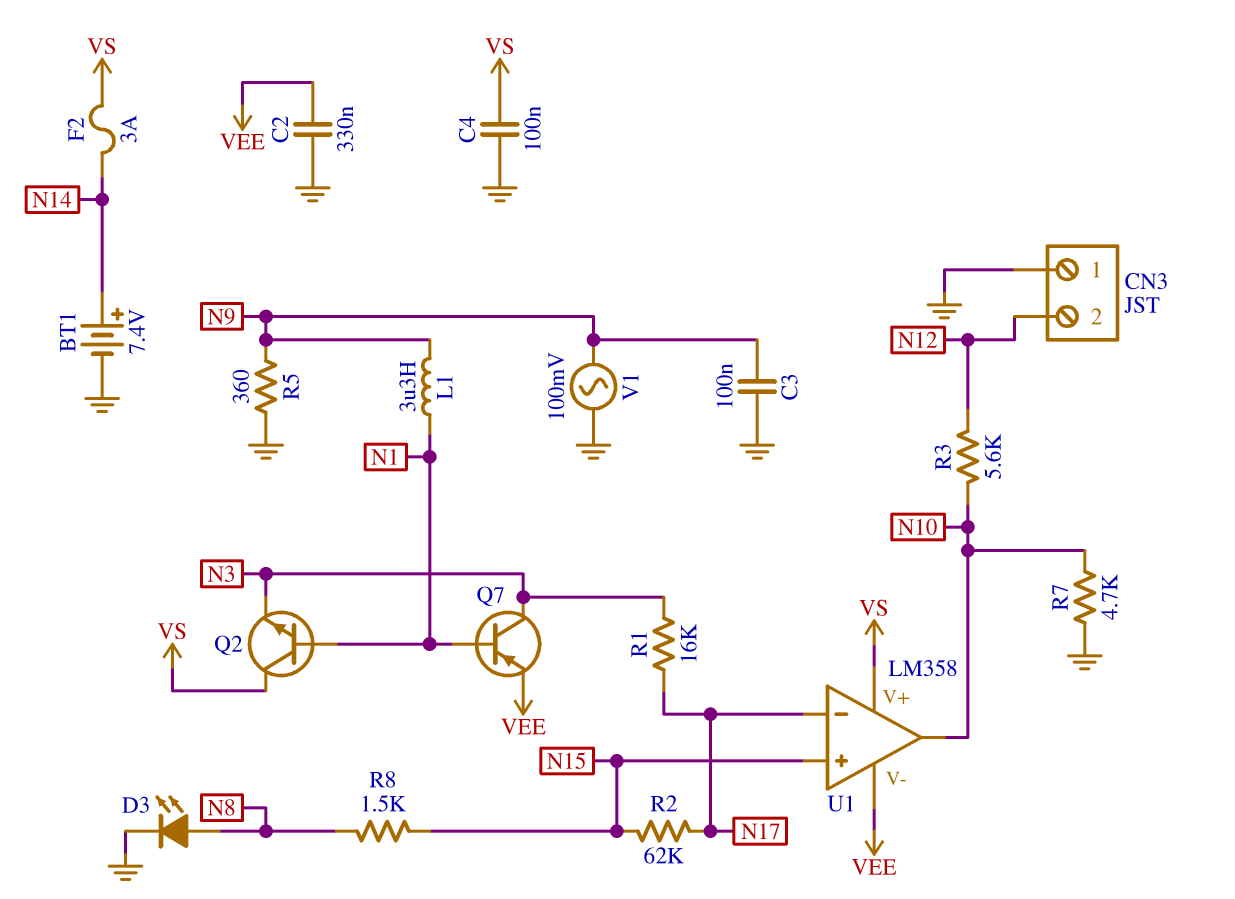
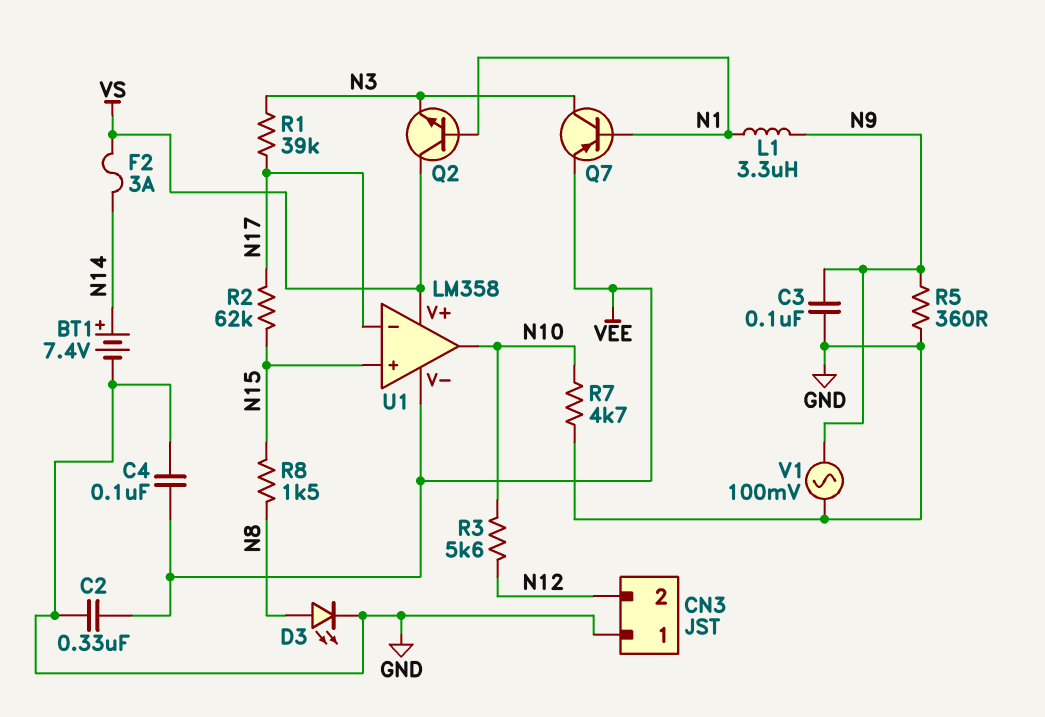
C4: 100nF (GND, VS) -> 100nF (GND, VEE)
R1: 16k (N3, N17) -> 39k (N3, N17)

